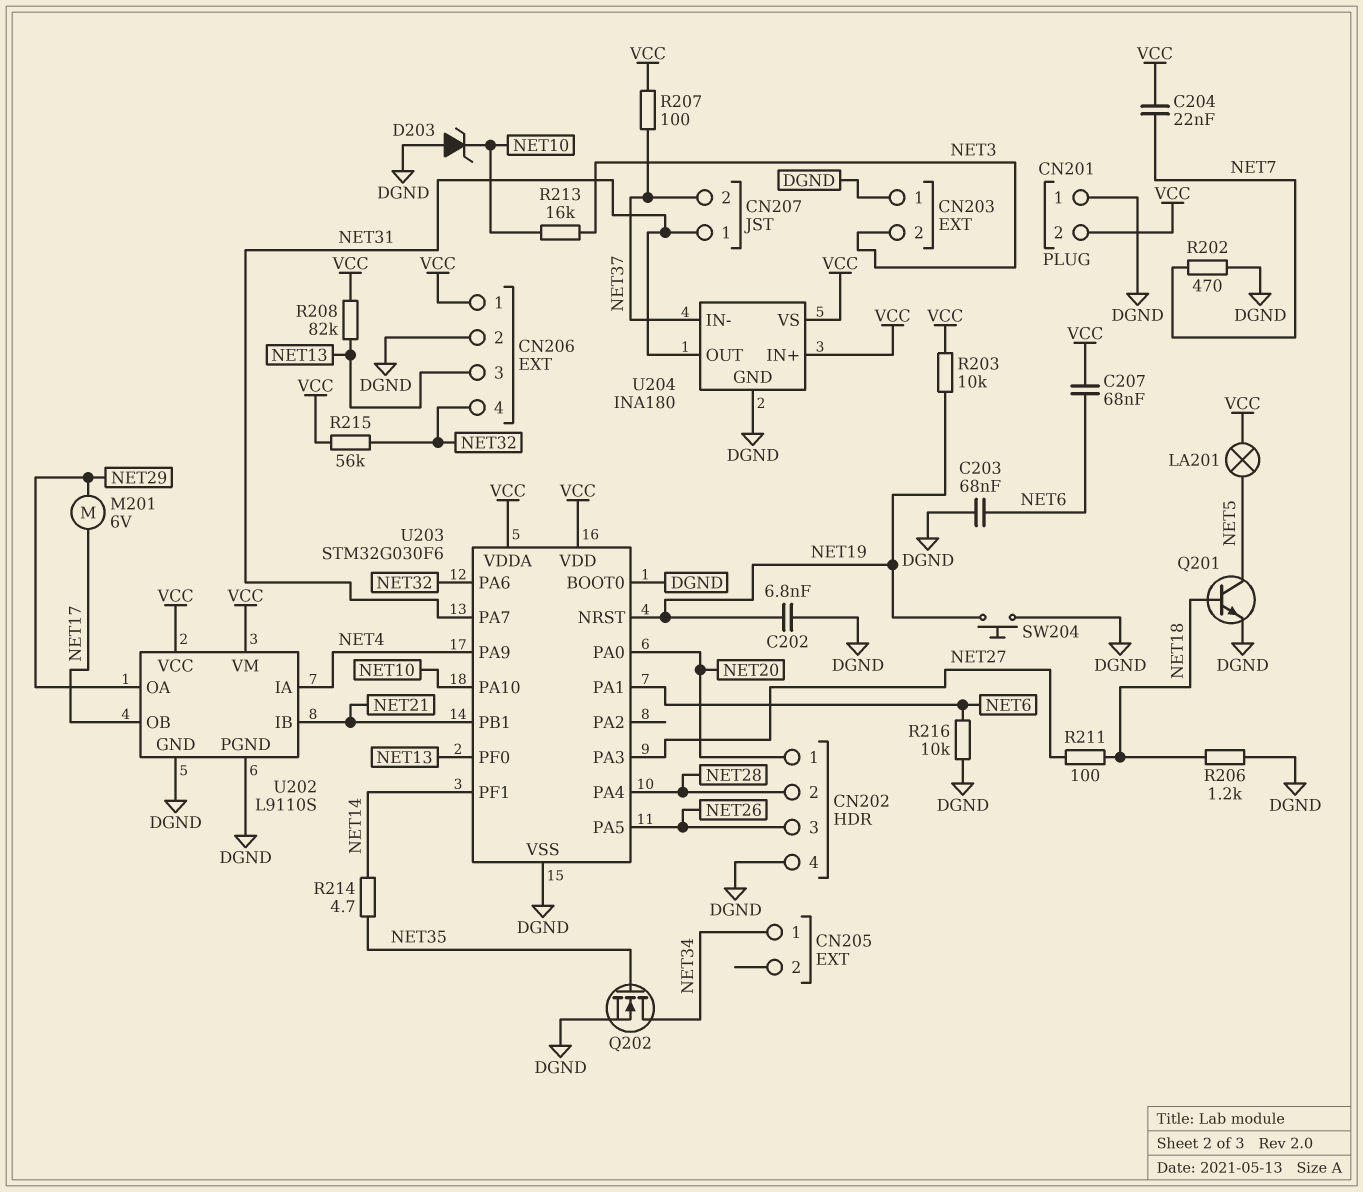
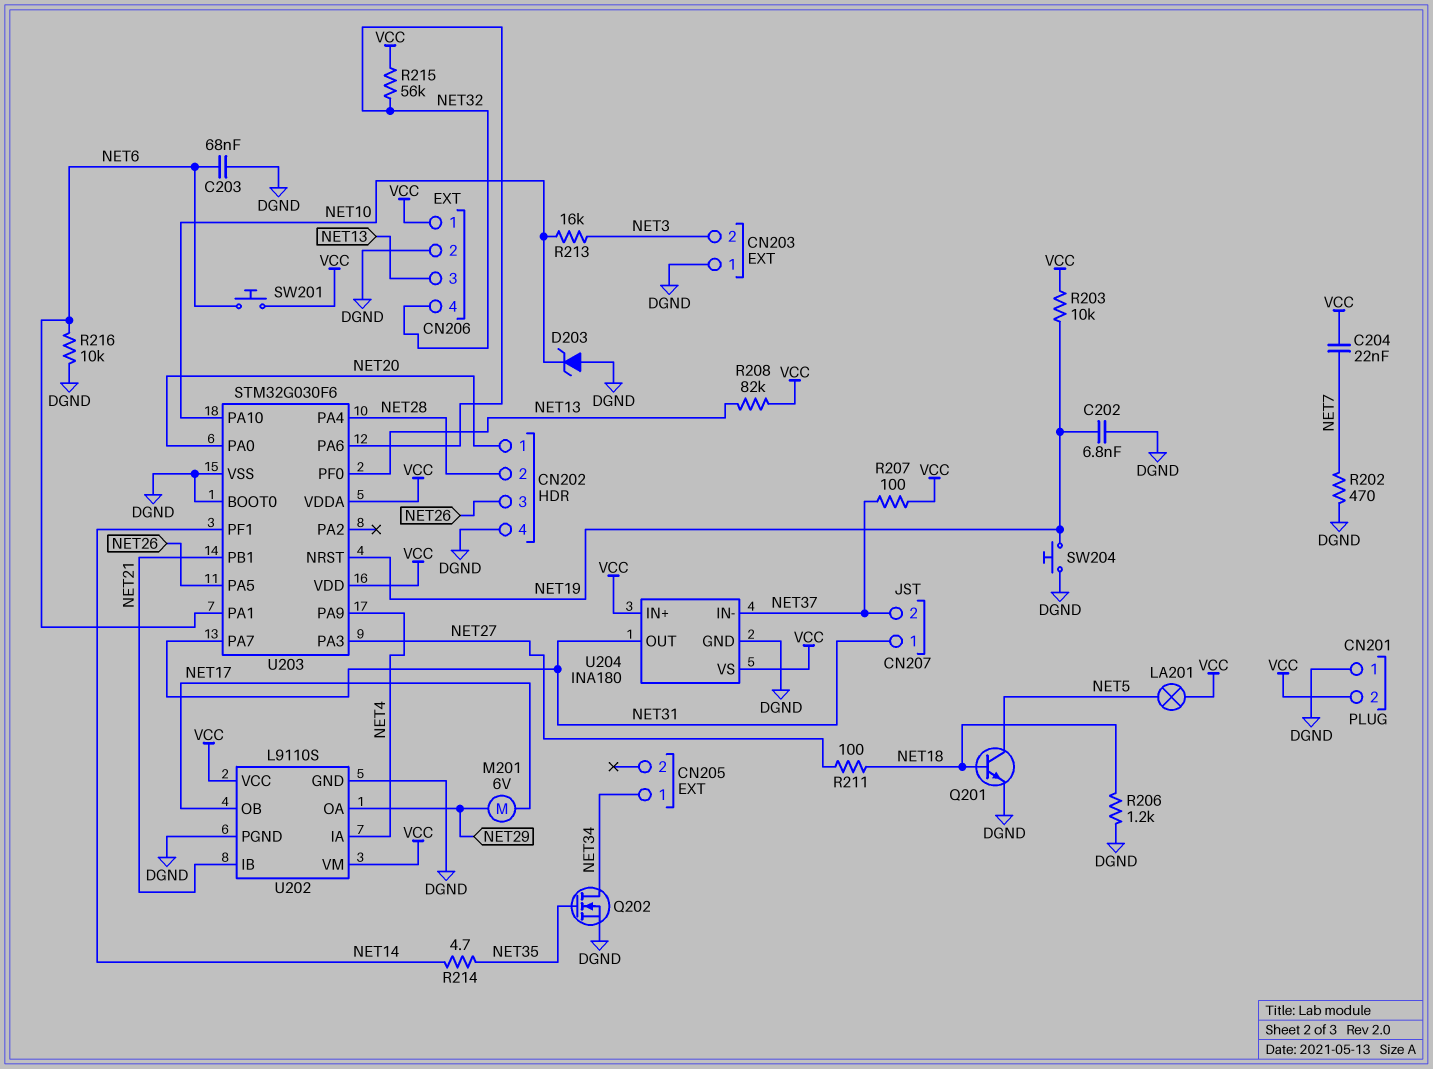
C207: 68nF (NET6, VCC) -> none
SW201: none -> button (NET6, VCC)

